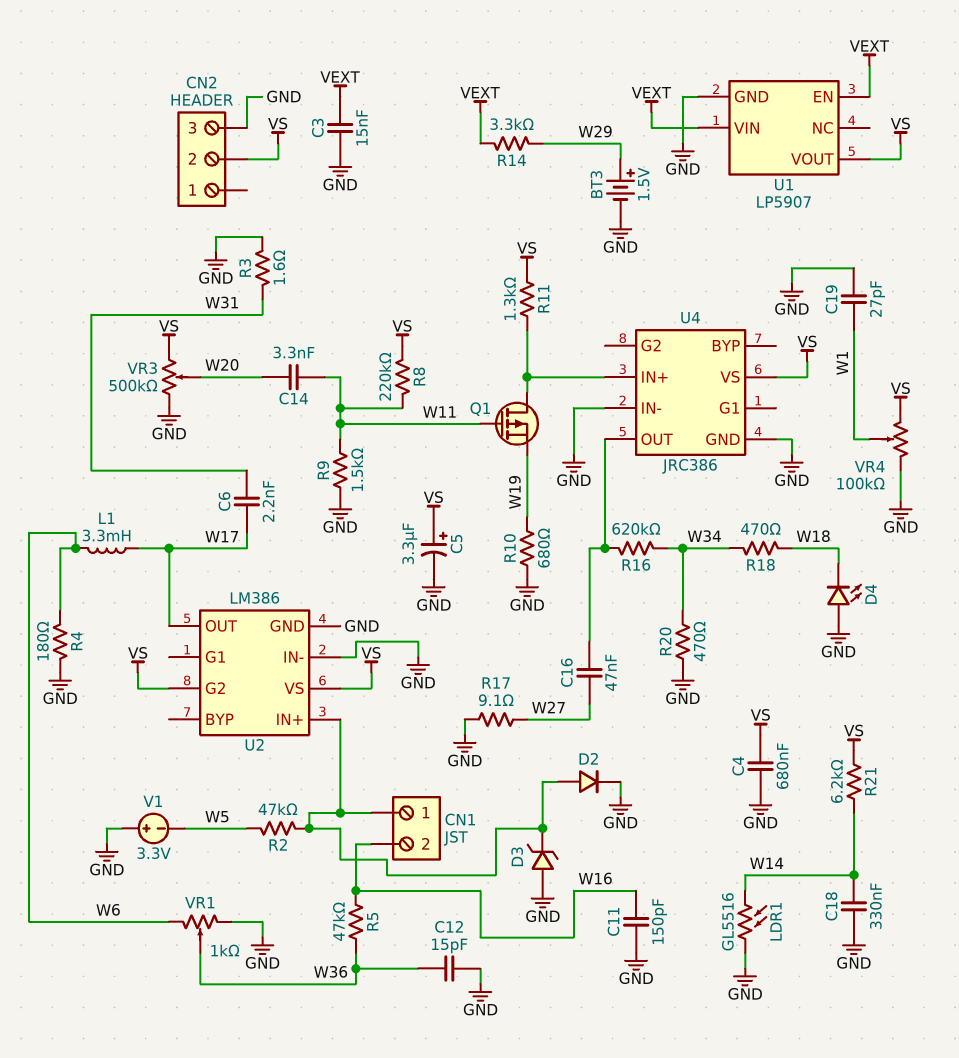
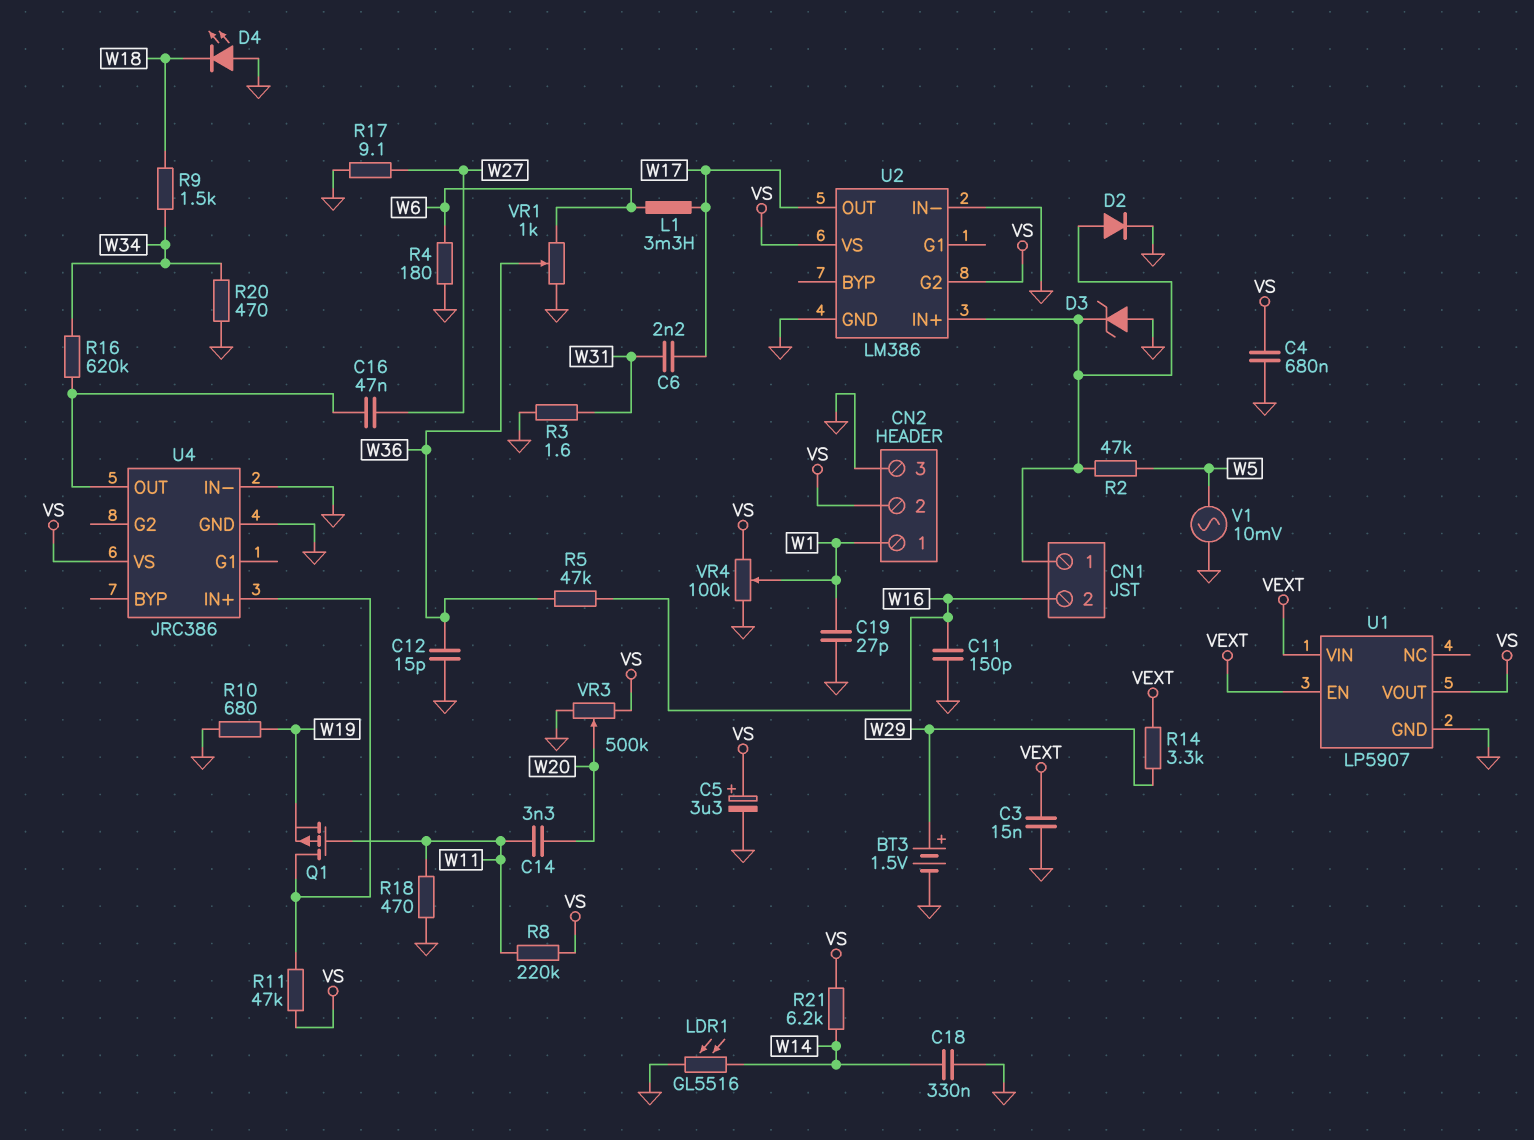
CN2 pin 1: none -> W1
R9: 1.5k (GND, W11) -> 1.5k (W18, W34)
R11: 1.3k (U4/IN+, VS) -> 47k (U4/IN+, VS)
R18: 470 (W18, W34) -> 470 (GND, W11)
V1: 3.3V (plus GND, minus W5) -> AC 10mV (GND, W5)

